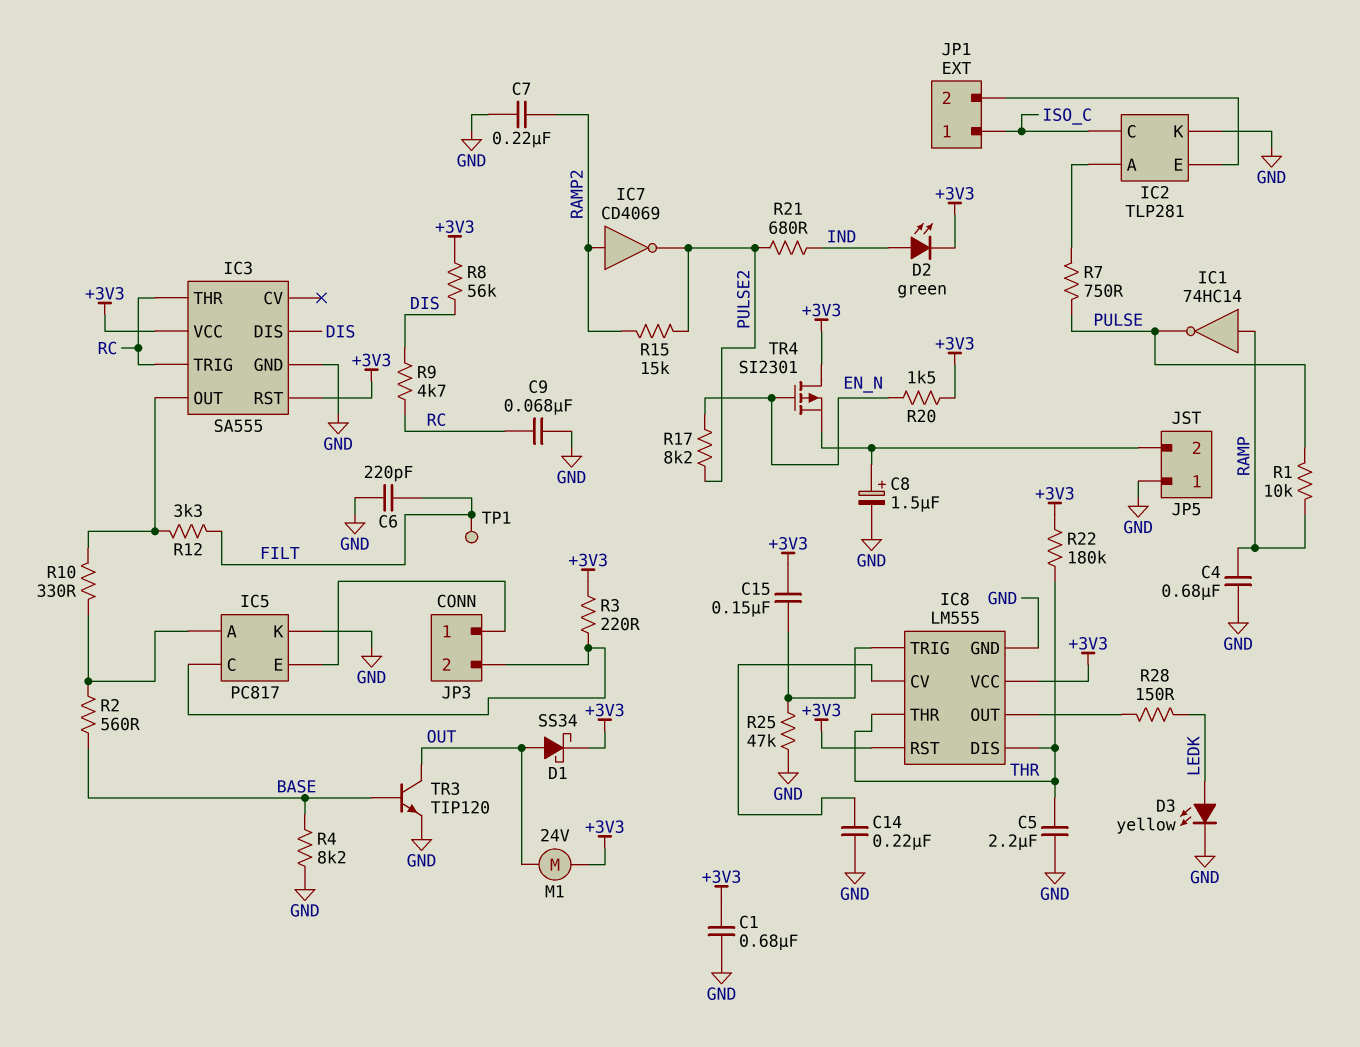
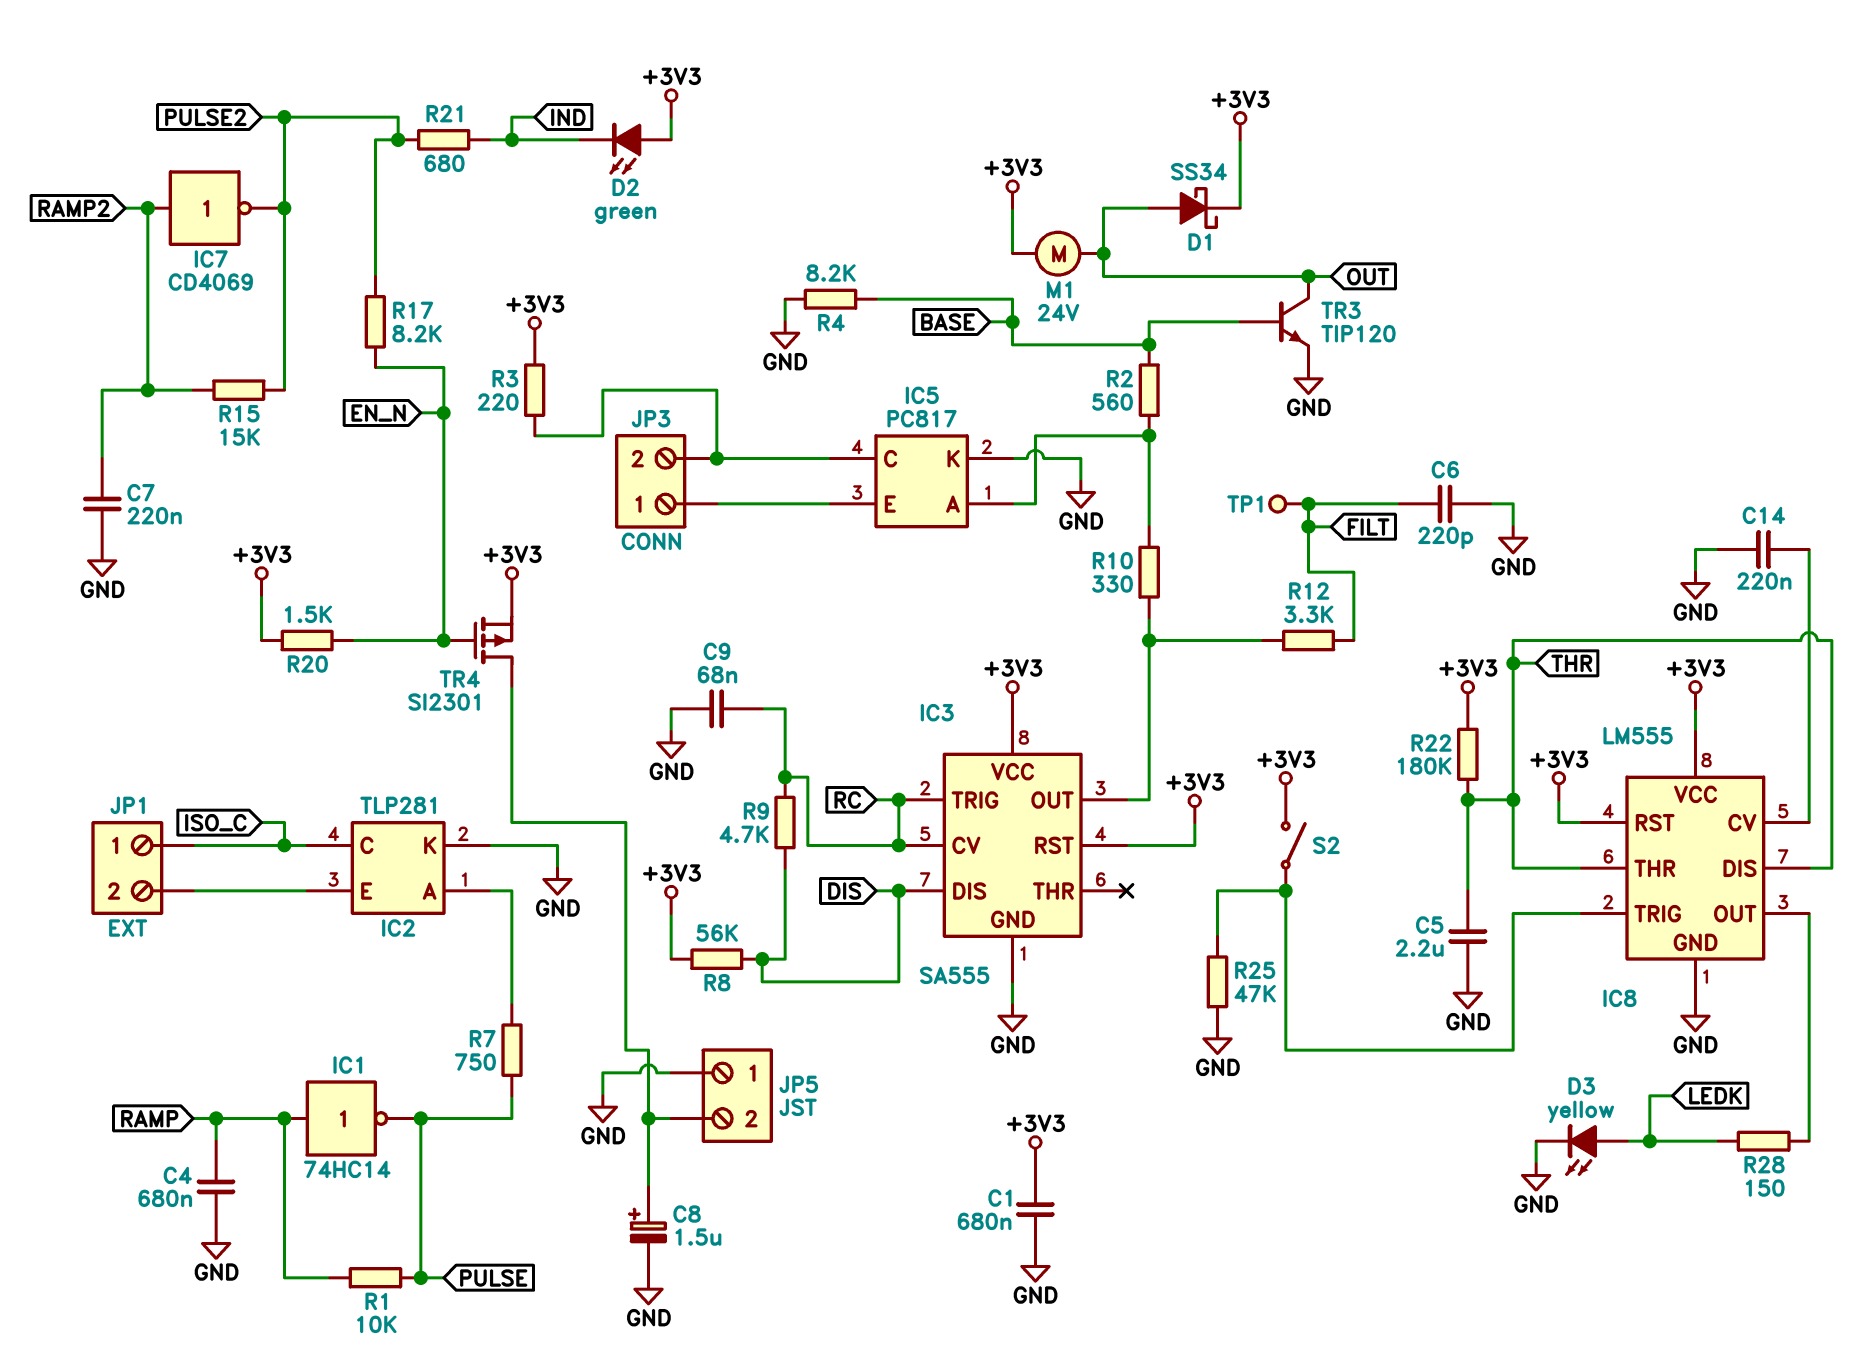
C15: 150nF (+3V3, IC8/TRIG) -> none
D2: LED green (A IND, K +3V3) -> LED green (A +3V3, K IND)
IC3 pin CV: none -> RC
IC3 pin THR: RC -> none
S2: none -> switch (+3V3, IC8/TRIG)
TR4: PMOS SI2301 (G EN_N, D +3V3, S JP5/2) -> PMOS SI2301 (G EN_N, D JP5/2, S +3V3)

